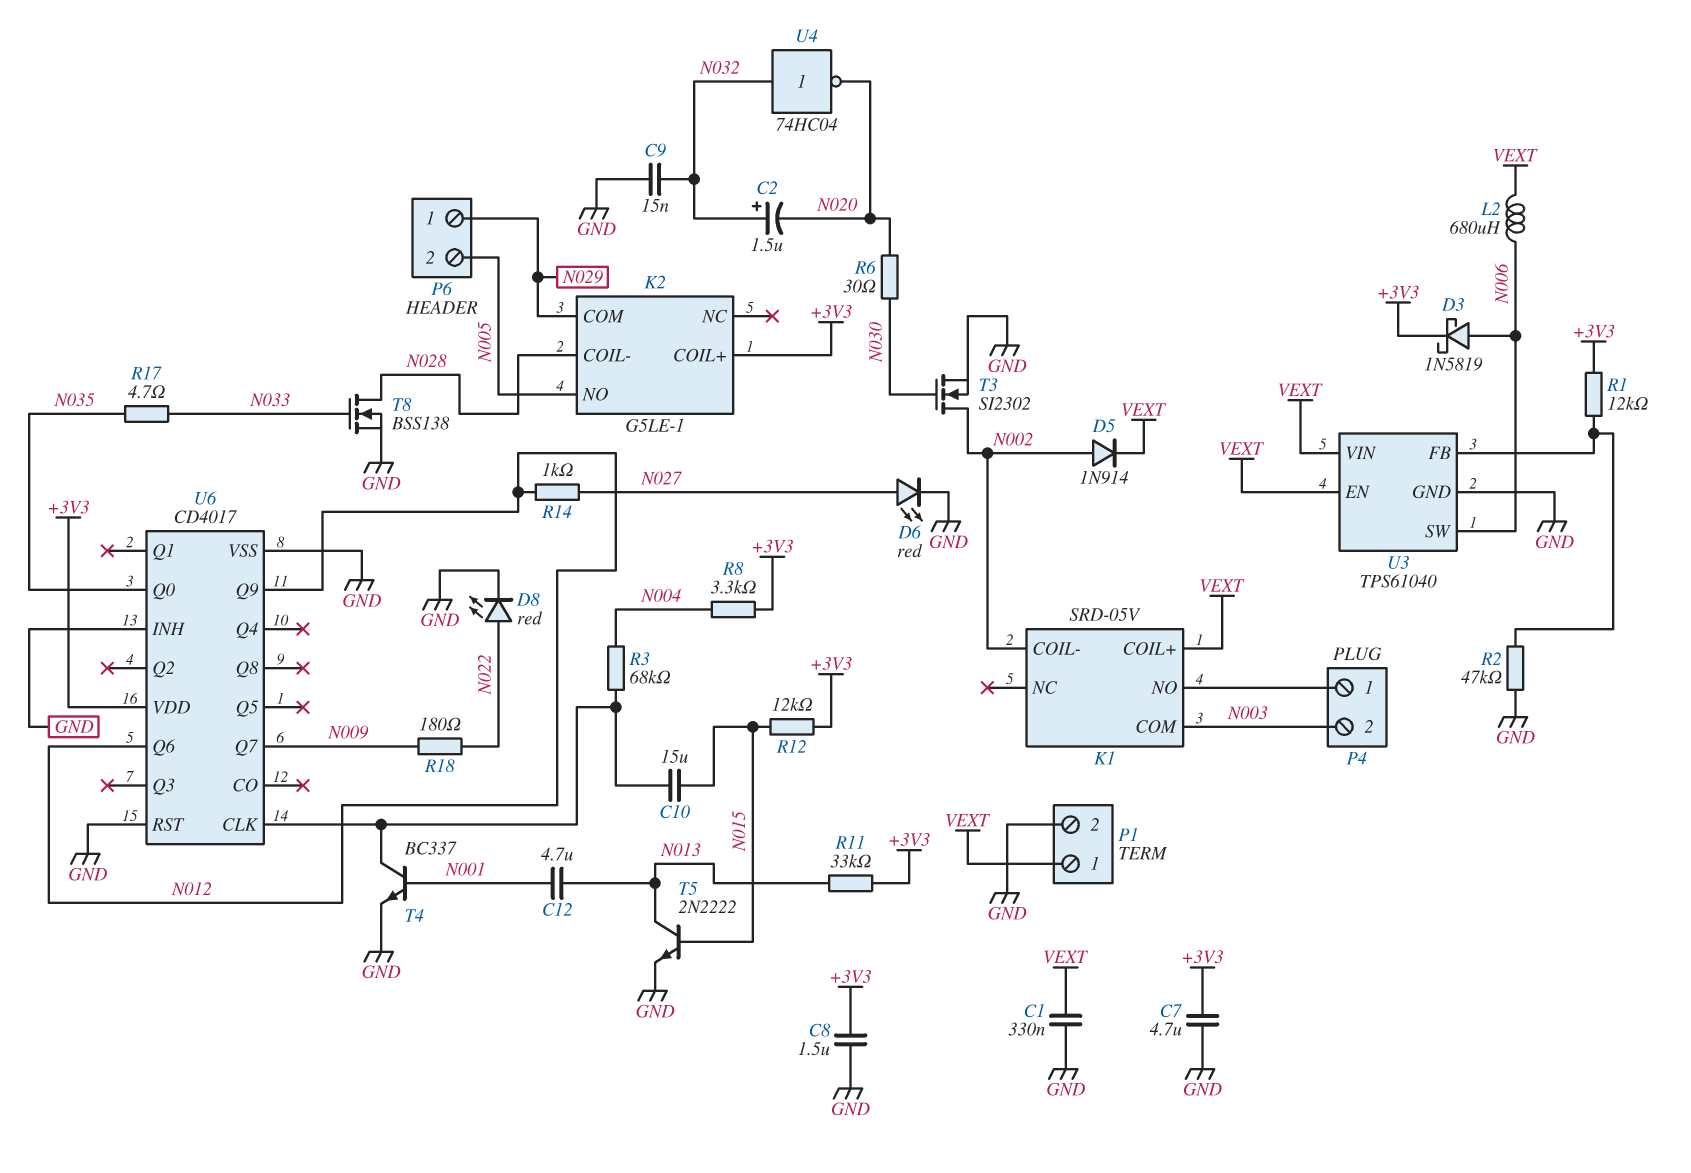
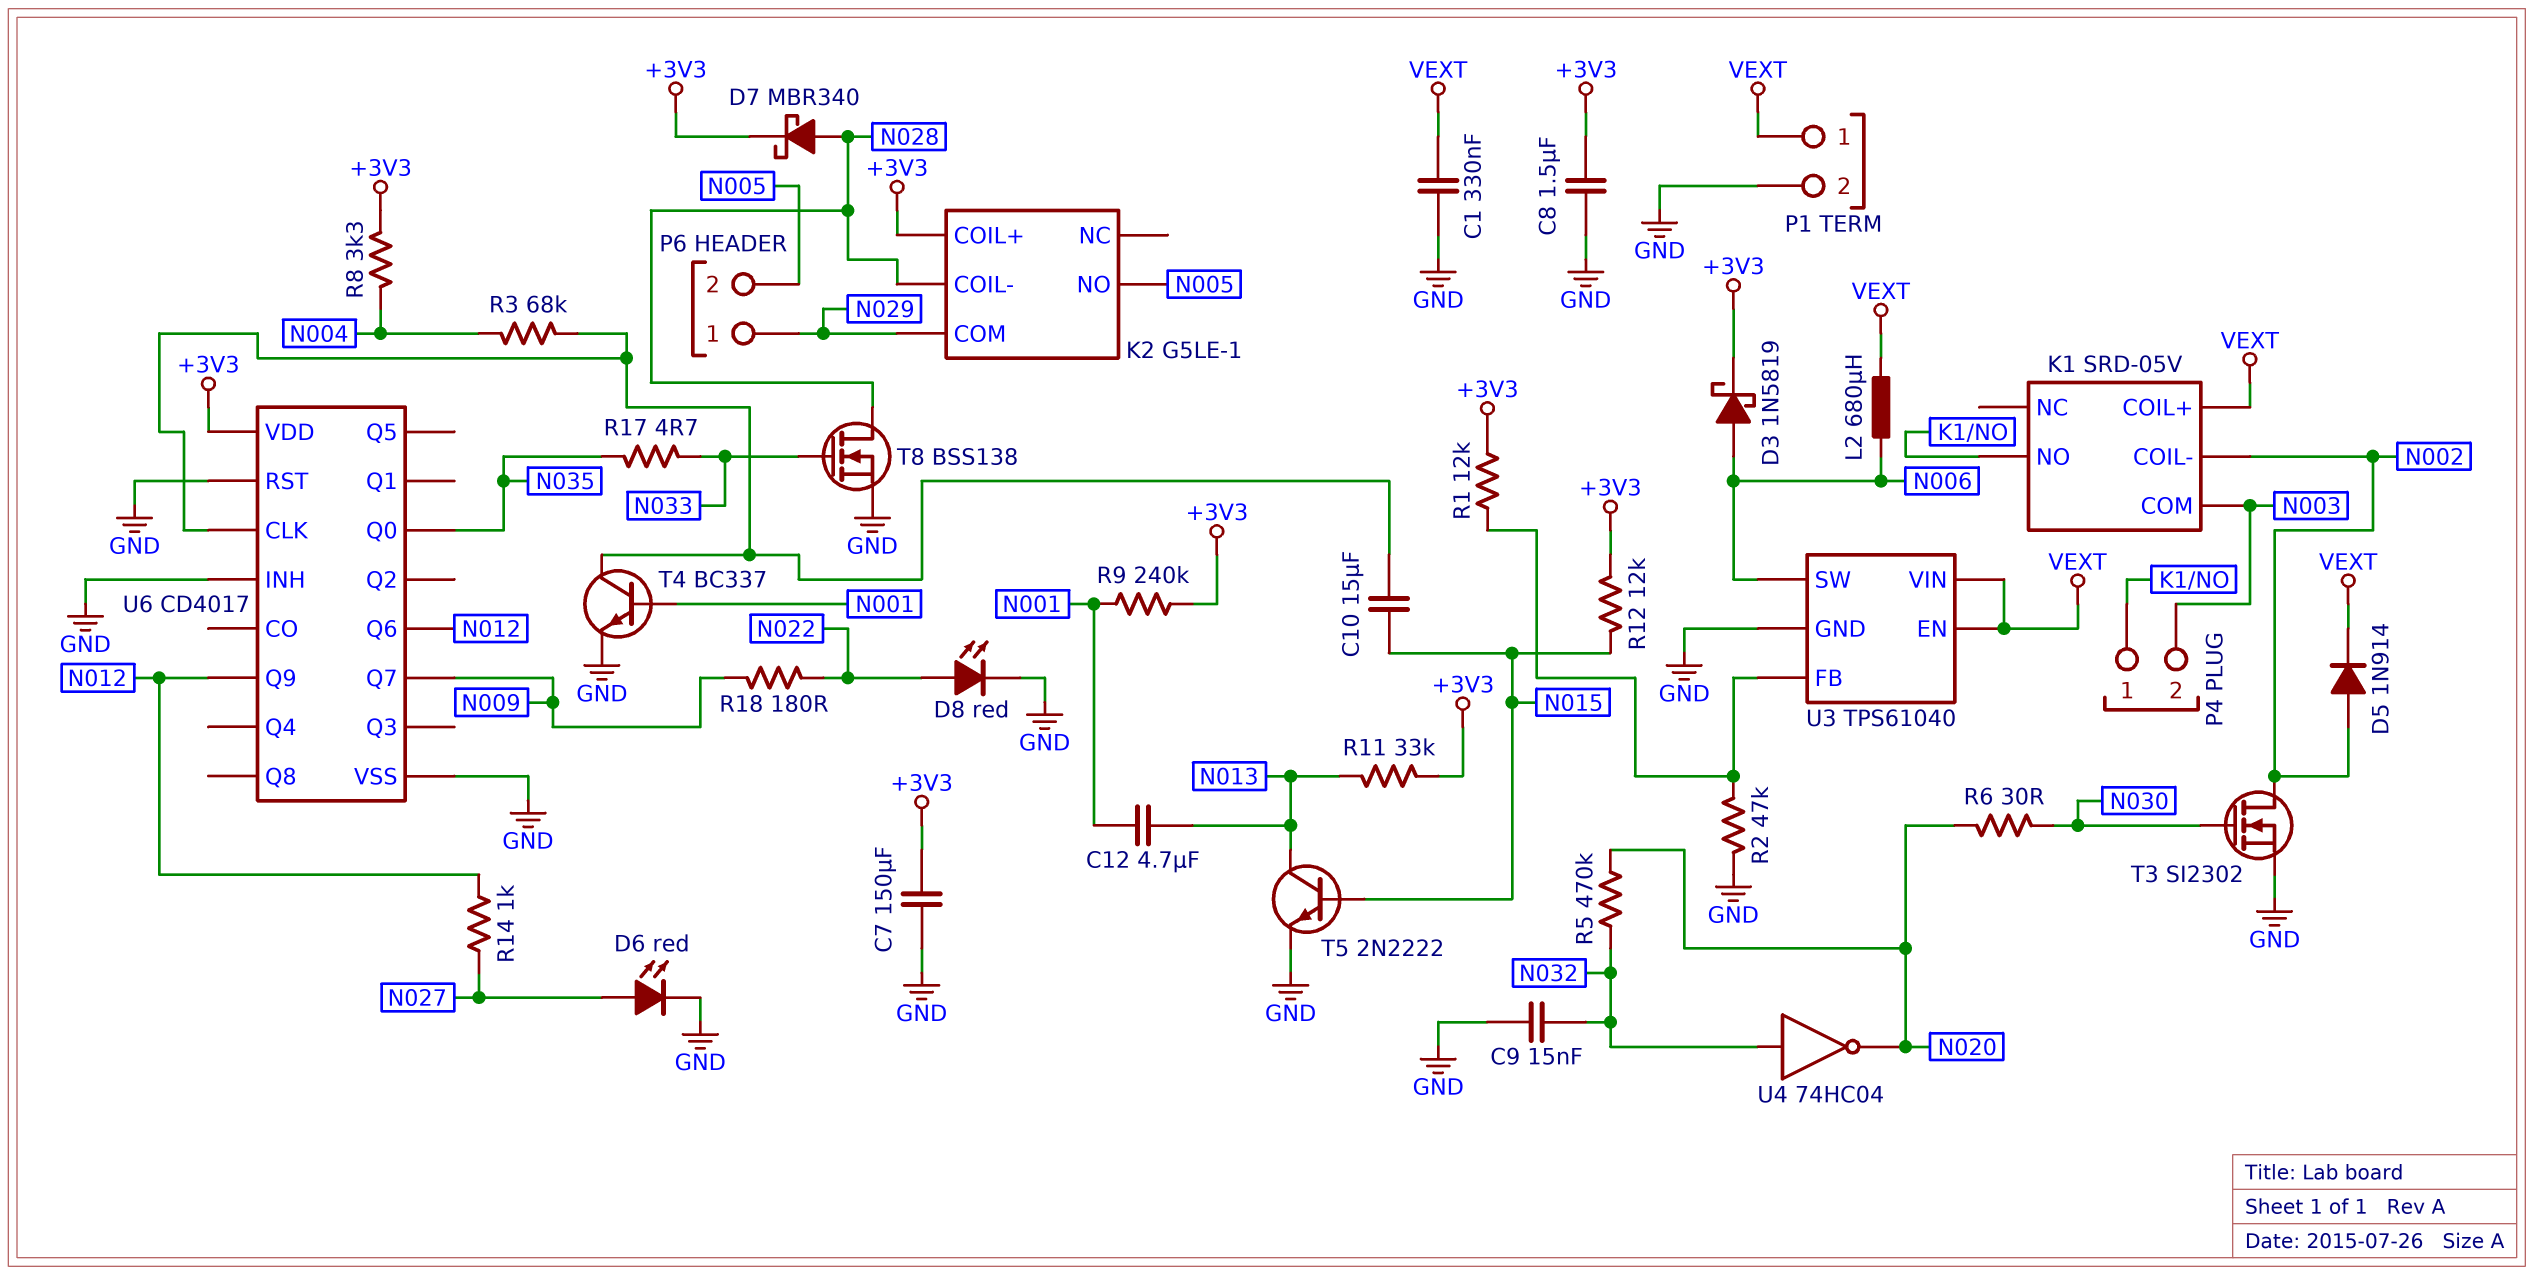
C2: 1.5uF (plus N032, minus N020) -> none
C7: 4.7uF (+3V3, GND) -> 150uF (+3V3, GND)
D7: none -> schottky MBR340 (A N028, K +3V3)
R5: none -> 470k (N020, N032)
R9: none -> 240k (+3V3, N001)

